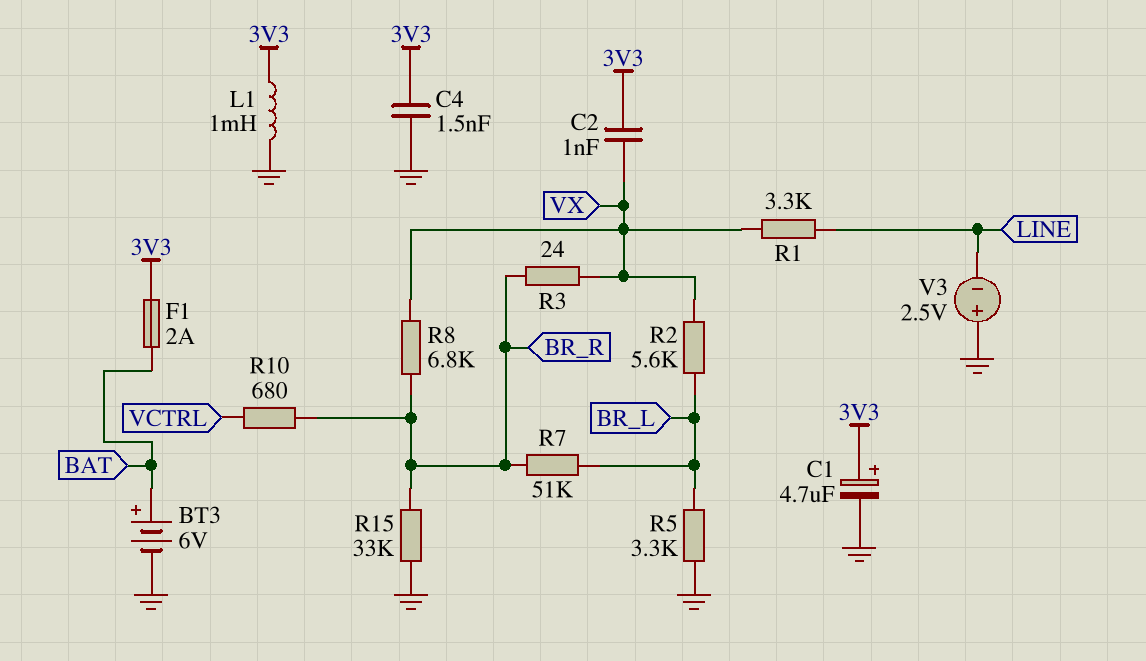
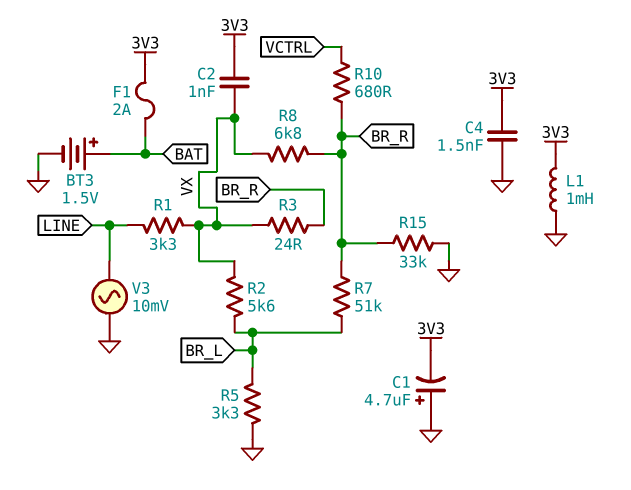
BT3: 6V (plus BAT, minus GND) -> 1.5V (plus BAT, minus GND)
C1: 4.7uF (plus 3V3, minus GND) -> 4.7uF (plus GND, minus 3V3)
V3: 2.5V (plus GND, minus LINE) -> AC 10mV (GND, LINE)

